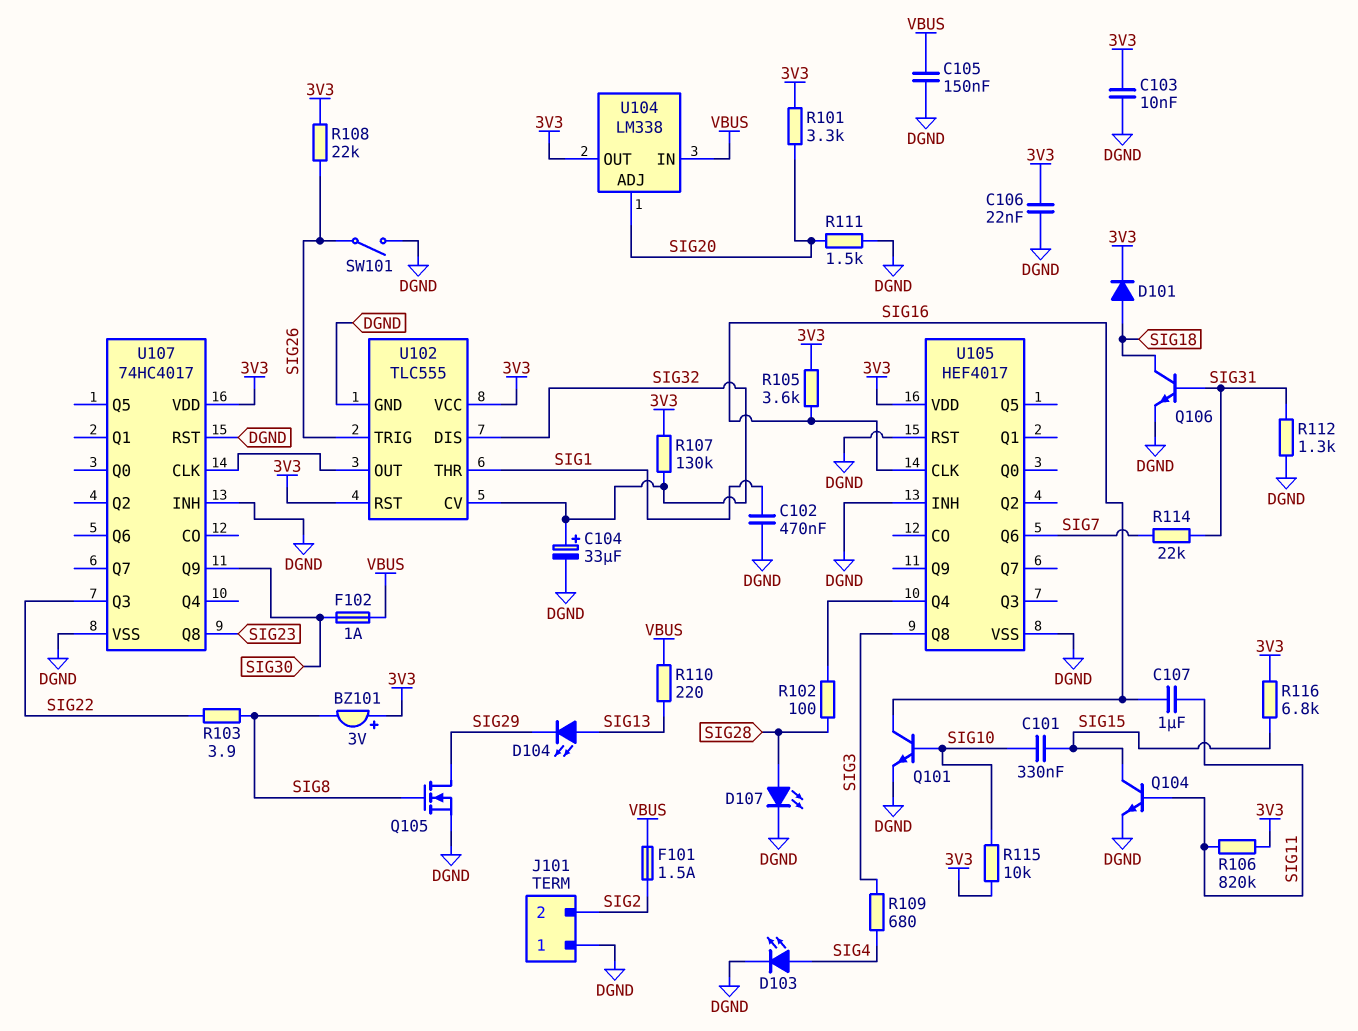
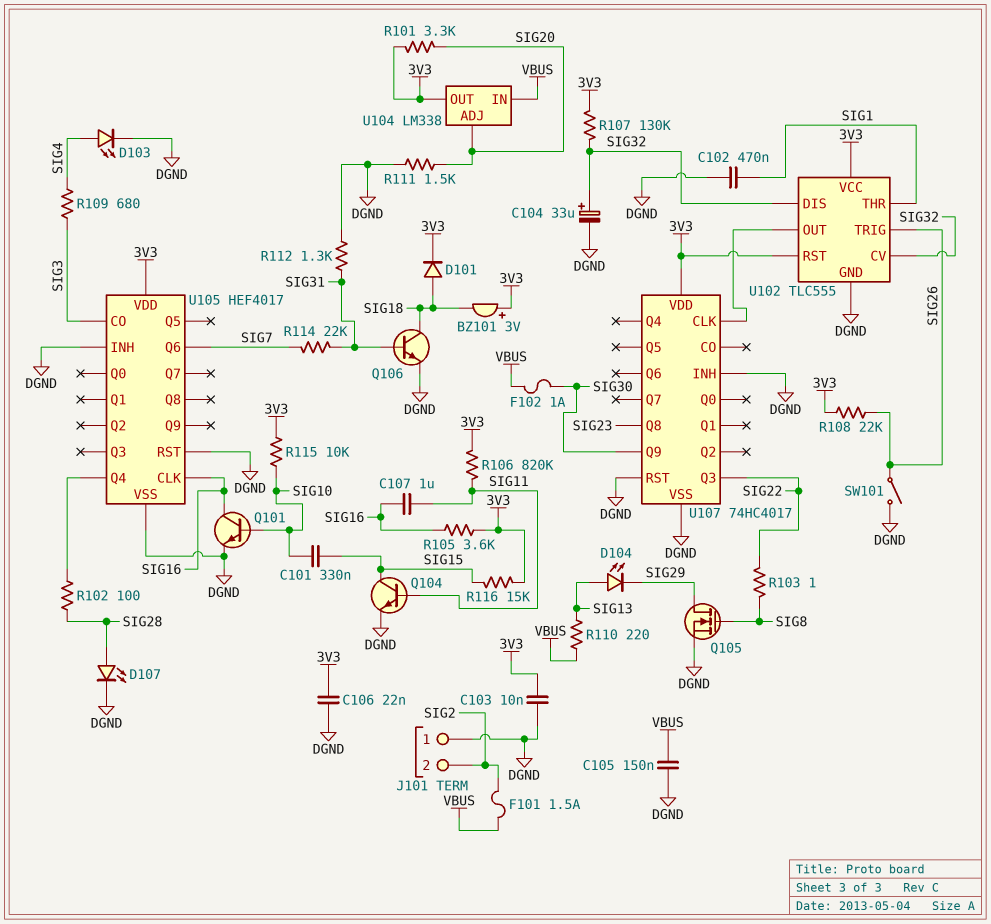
BZ101: buzzer 3V (plus 3V3, minus SIG8) -> buzzer 3V (plus 3V3, minus SIG18)
R103: 3.9 (SIG8, SIG22) -> 1 (SIG8, SIG22)
R116: 6.8k (3V3, SIG15) -> 15k (3V3, SIG15)
U105 pin CO: none -> SIG3
U105 pin Q8: SIG3 -> none

